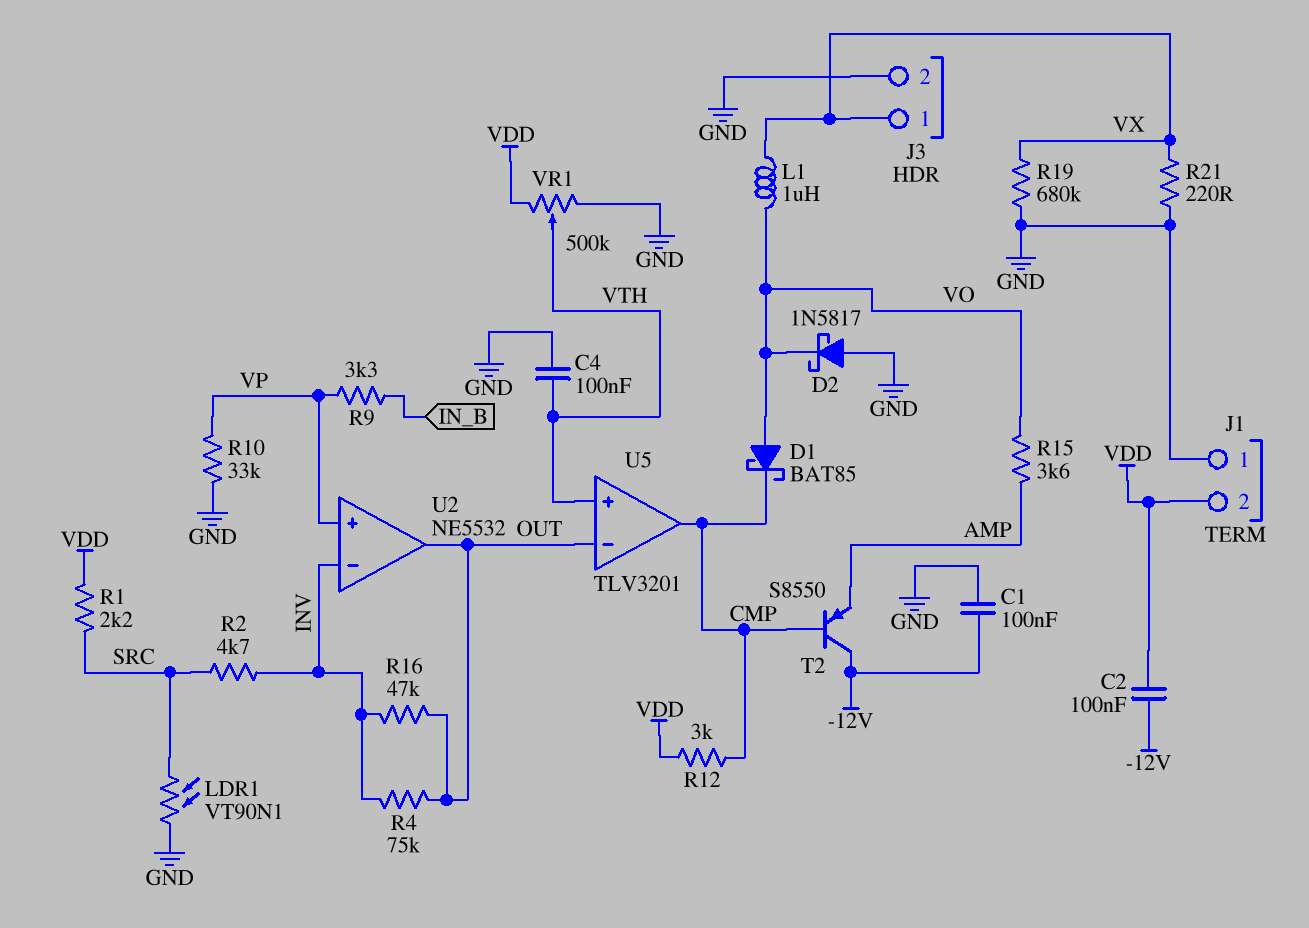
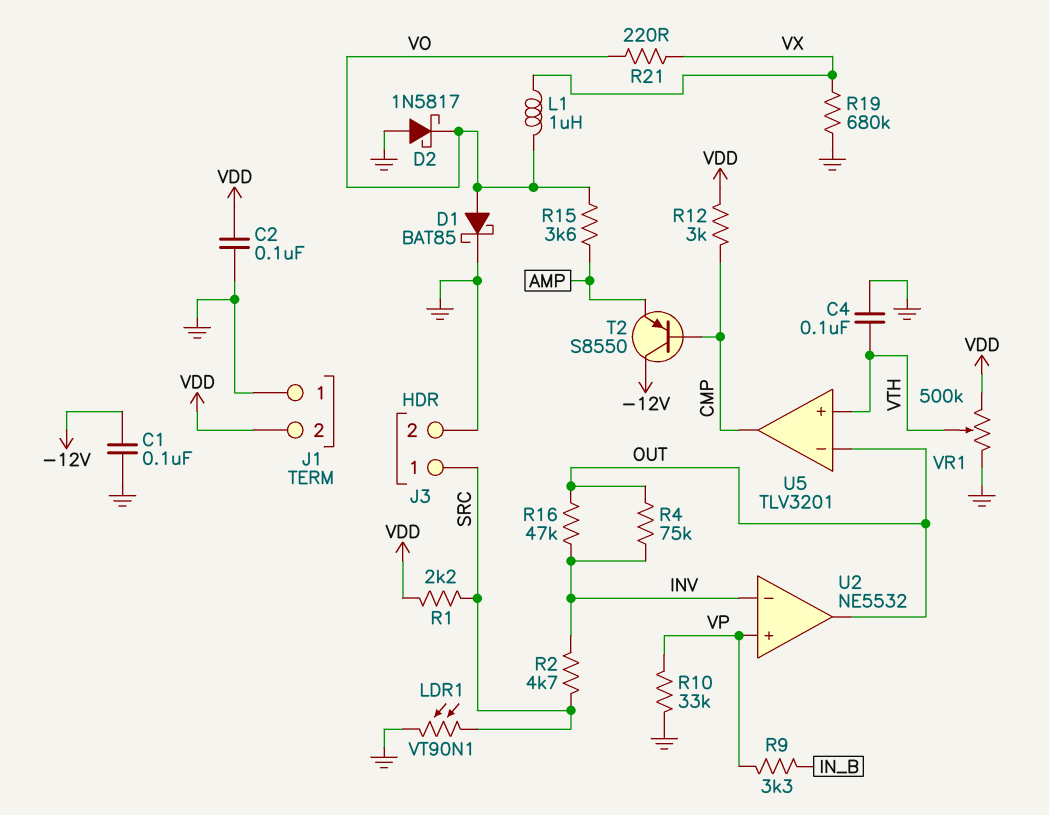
C2: 100nF (-12V, VDD) -> 100nF (GND, VDD)
D1: schottky BAT85 (A VO, K CMP) -> schottky BAT85 (A VO, K GND)
J3 pin 1: VX -> SRC
R21: 220 (GND, VX) -> 220 (VO, VX)

